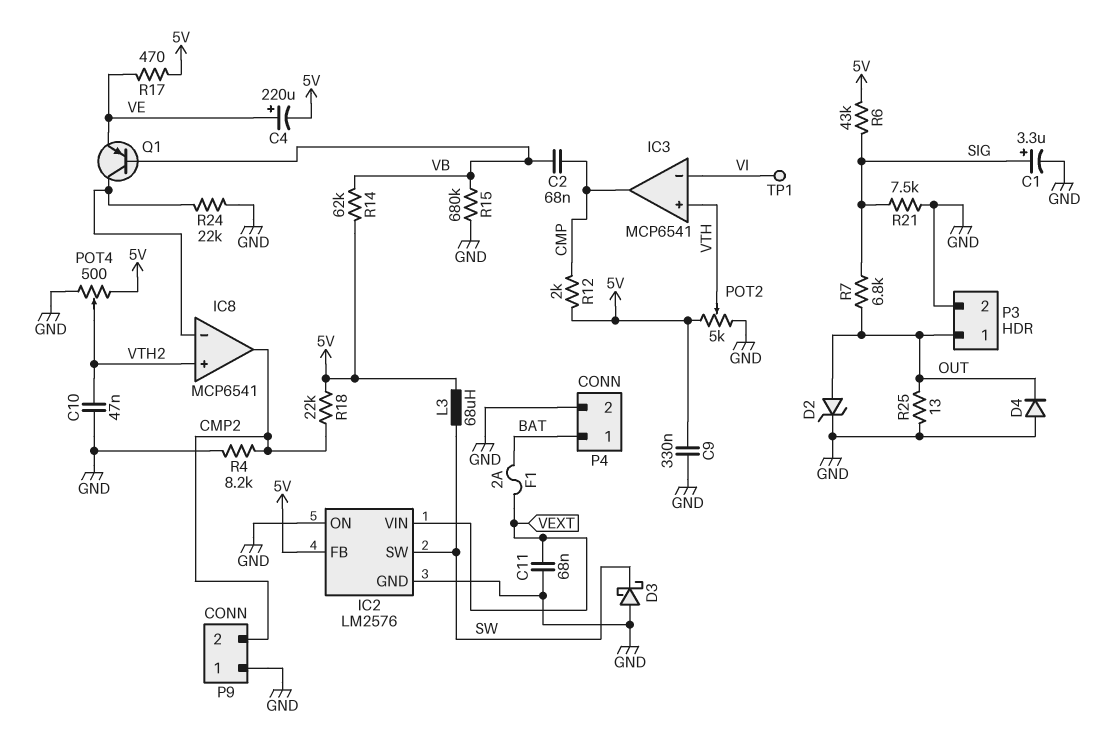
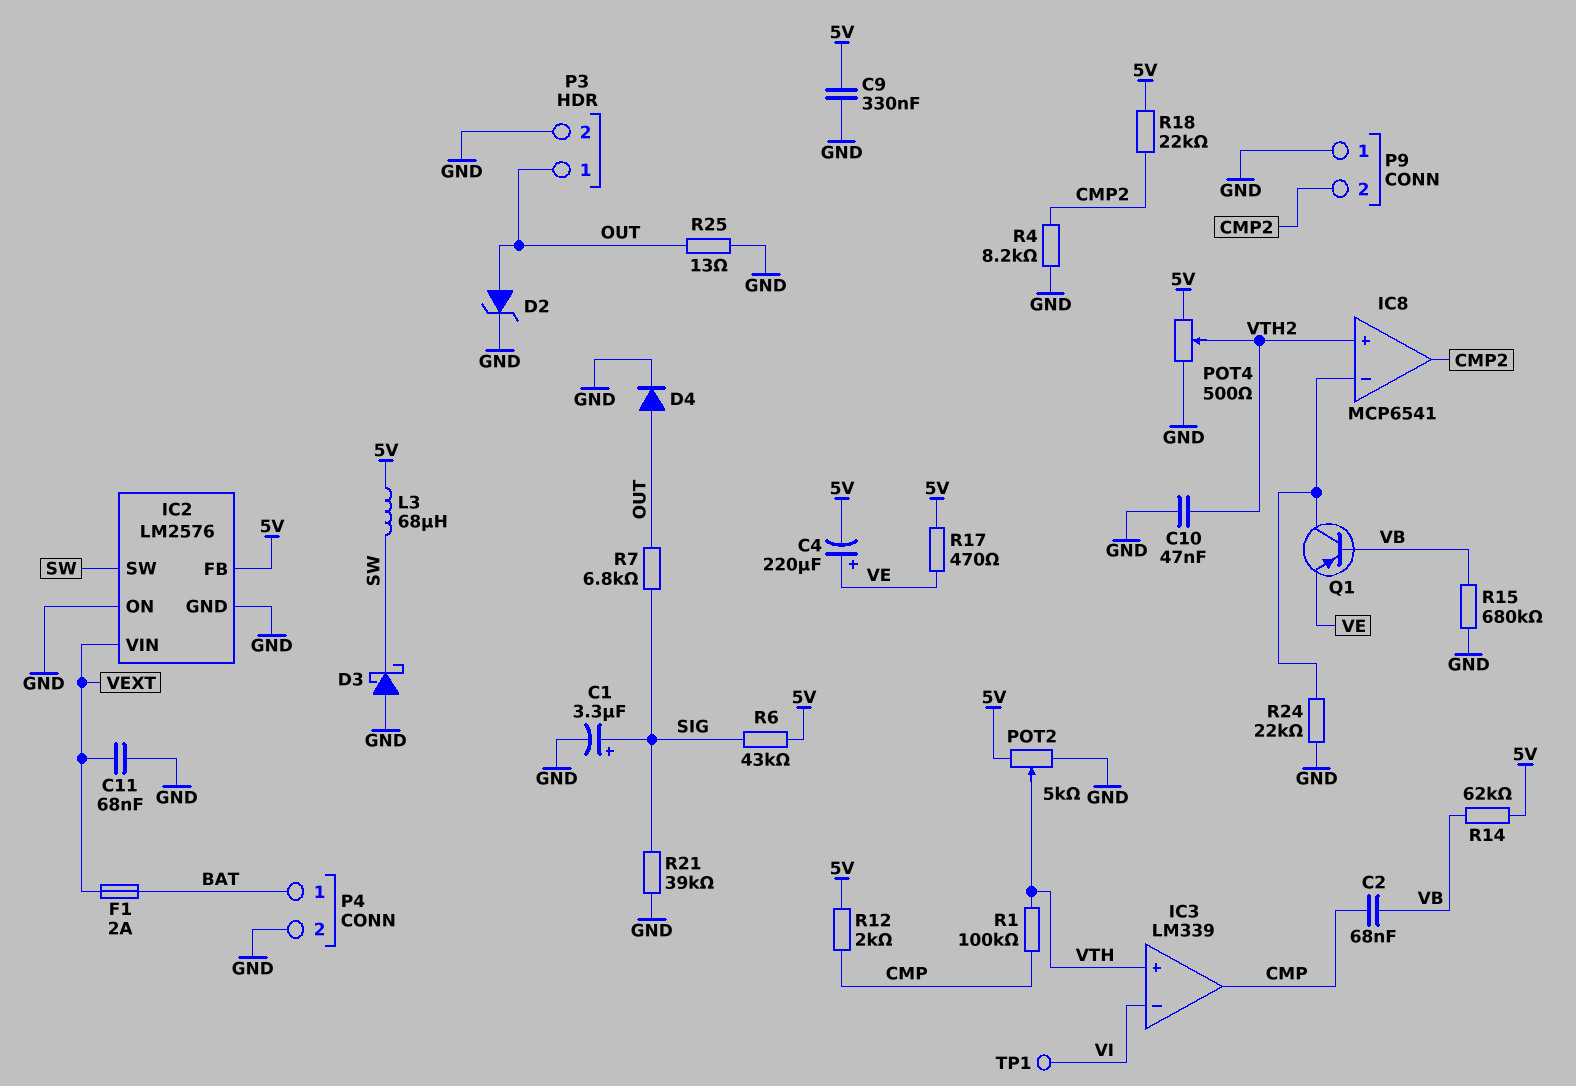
D4: diode (A GND, K OUT) -> diode (A OUT, K GND)
IC3: MCP6541 -> LM339
R1: none -> 100k (CMP, VTH)
R21: 7.5k (GND, SIG) -> 39k (GND, SIG)

